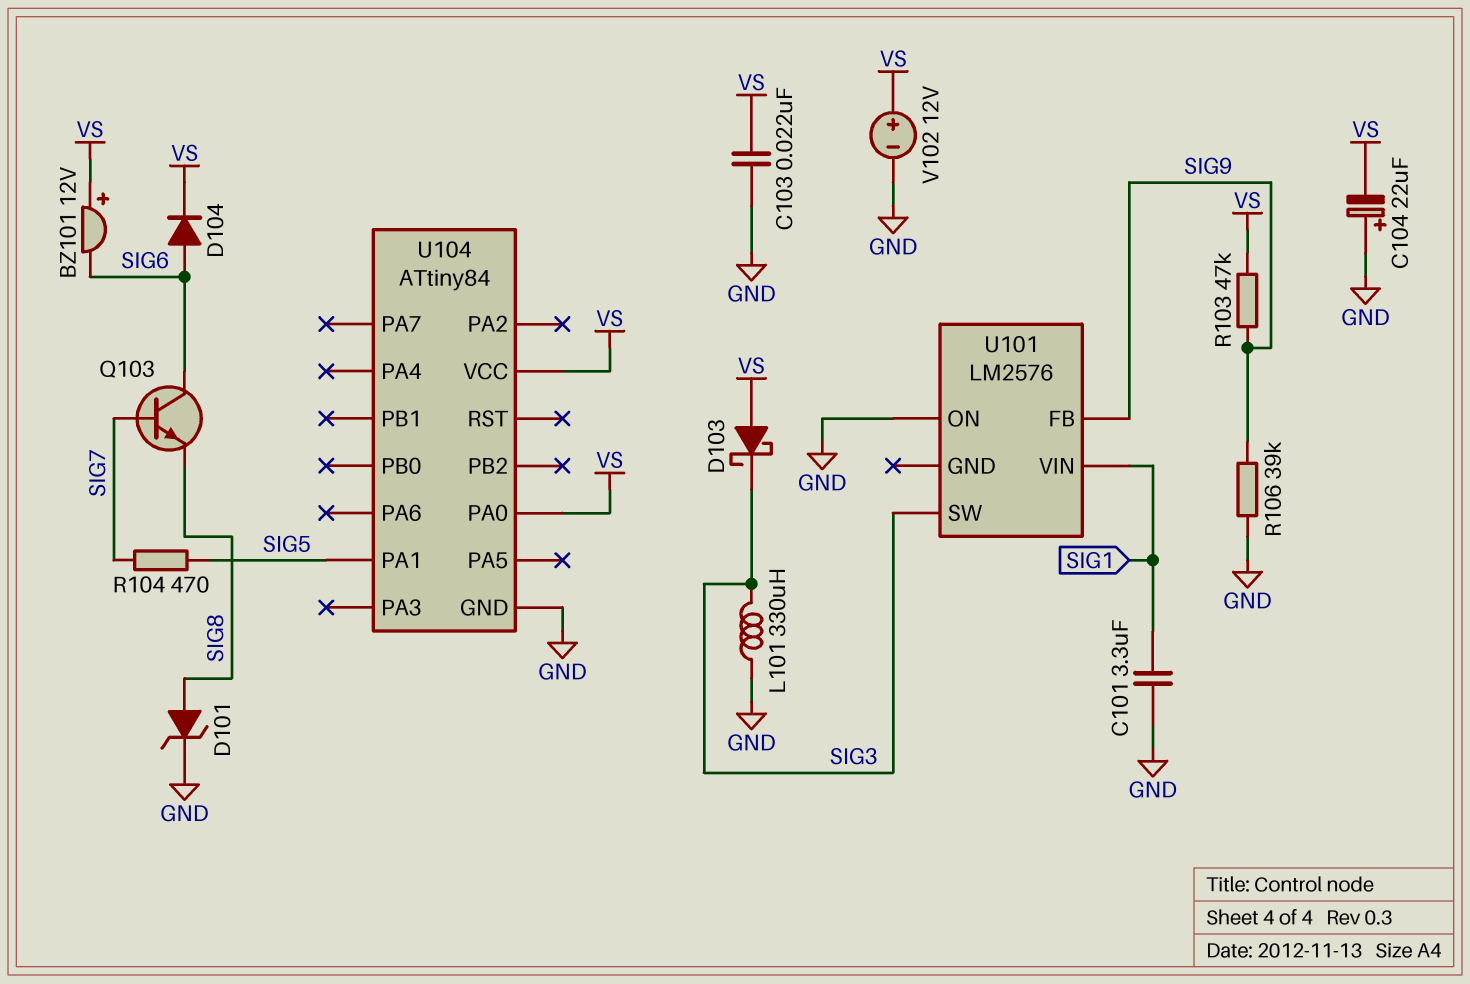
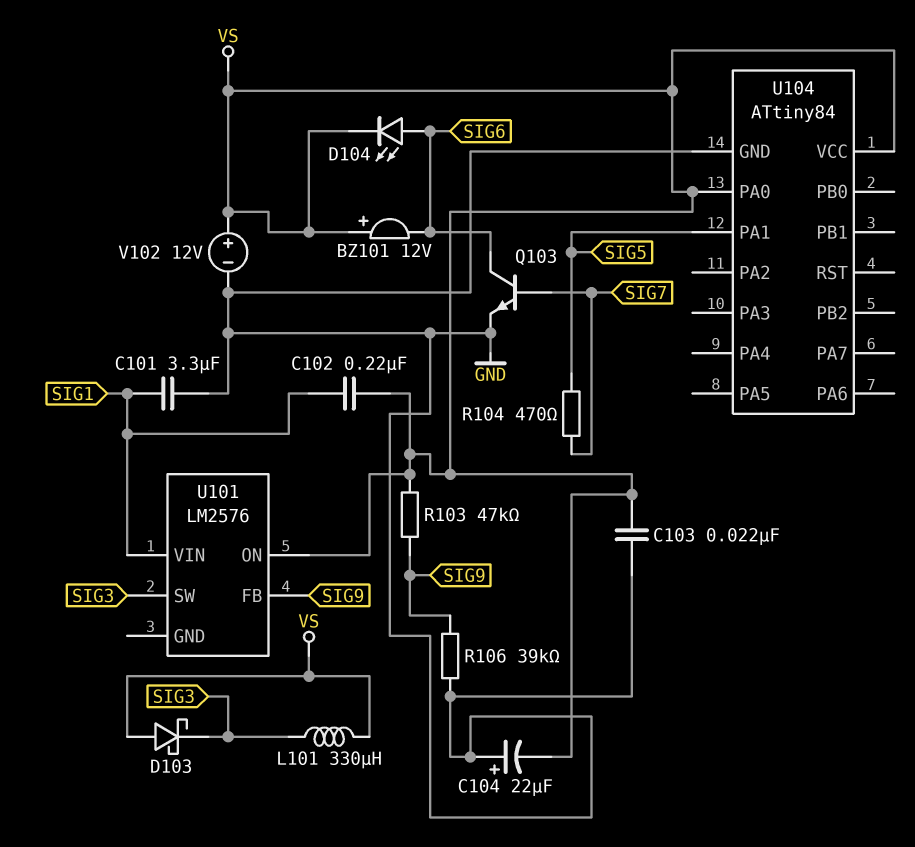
C102: none -> 220nF (SIG1, VS)
D101: zener (A SIG8, K GND) -> none
D104: diode (A SIG6, K VS) -> LED (A SIG6, K VS)
L101: 330uH (GND, SIG3) -> 330uH (SIG3, VS)
Q103: NPN (B SIG7, C SIG6, E SIG8) -> NPN (B SIG7, C SIG6, E GND)
U101 pin ON: GND -> VS

